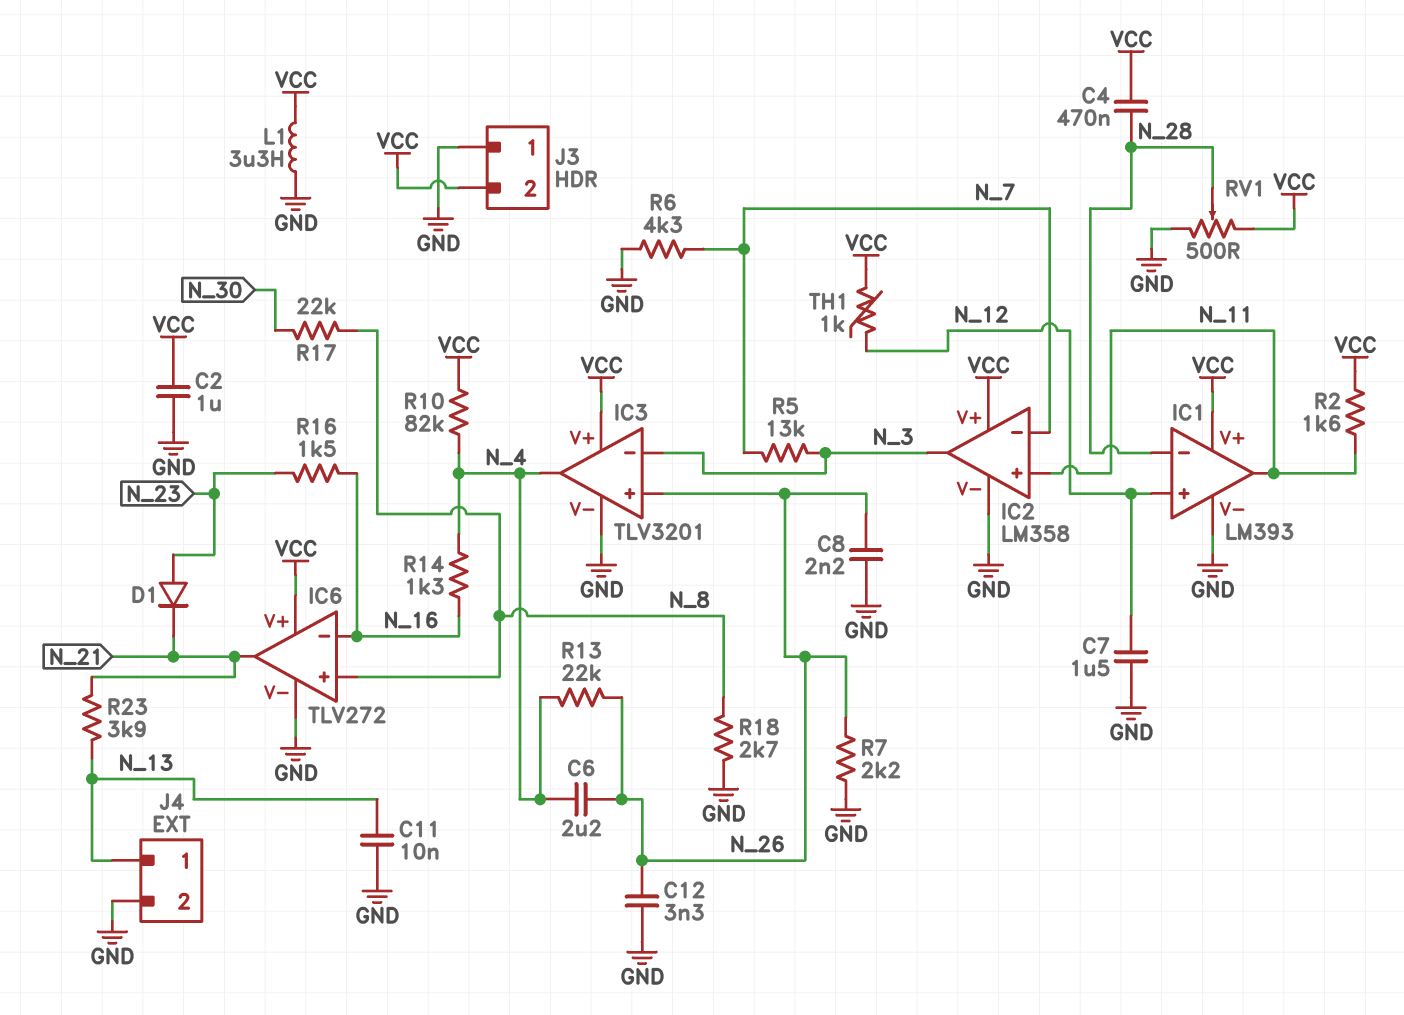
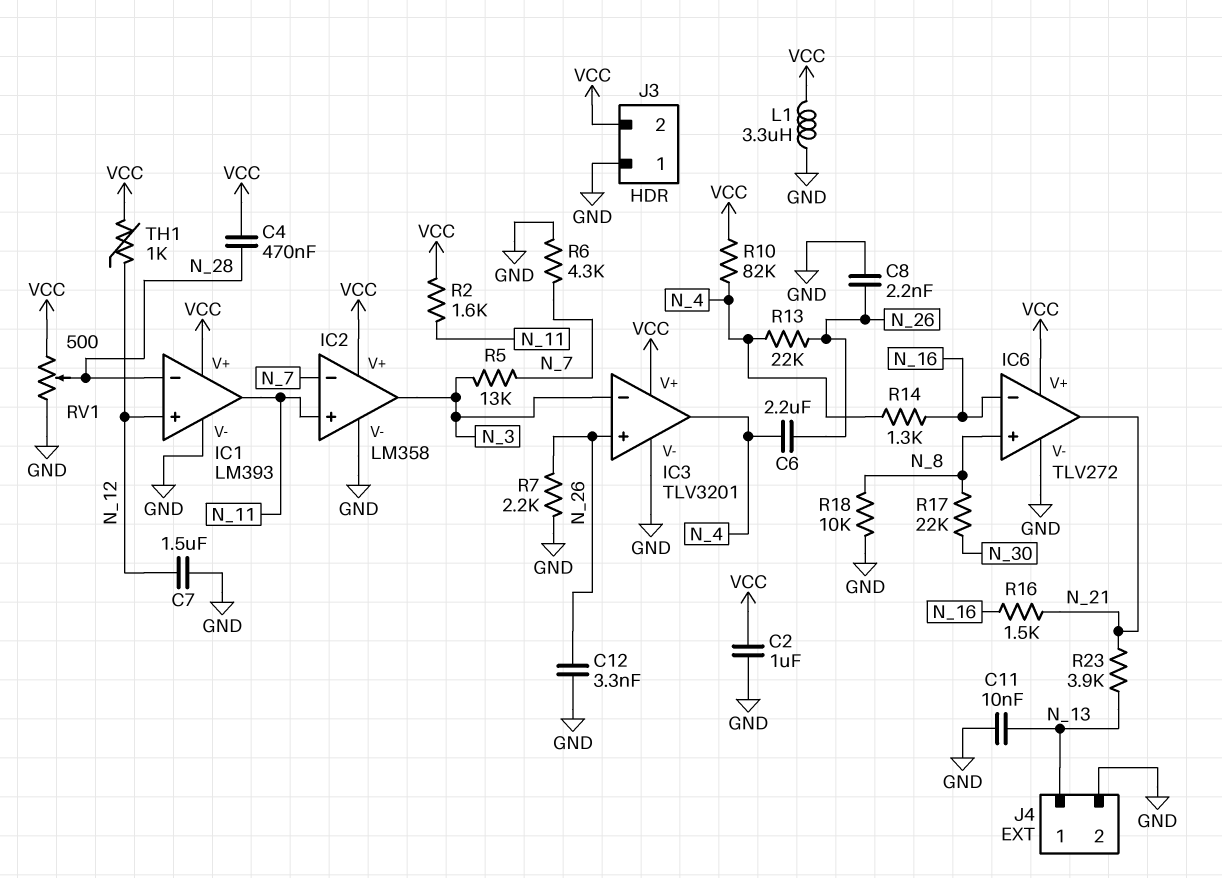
D1: diode (A N_23, K N_21) -> none
R16: 1.5k (N_16, N_23) -> 1.5k (N_16, N_21)
R18: 2.7k (GND, N_8) -> 10k (GND, N_8)

